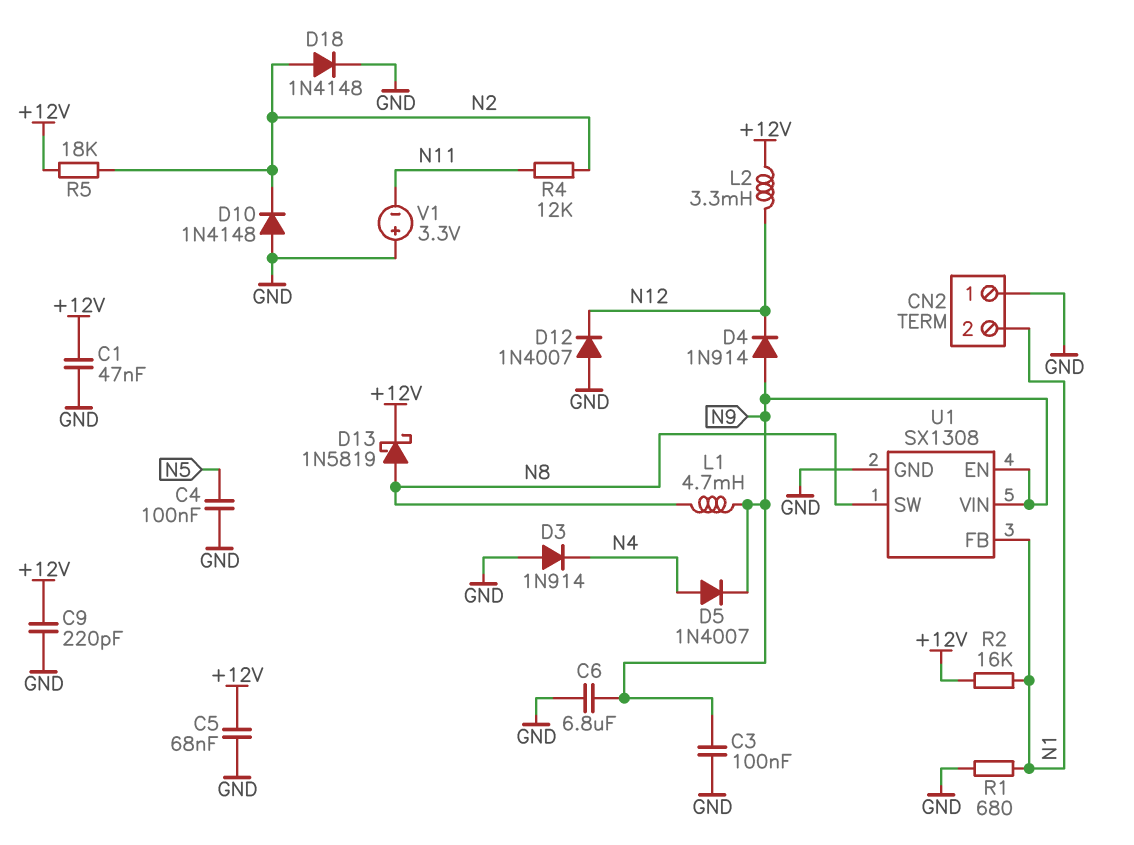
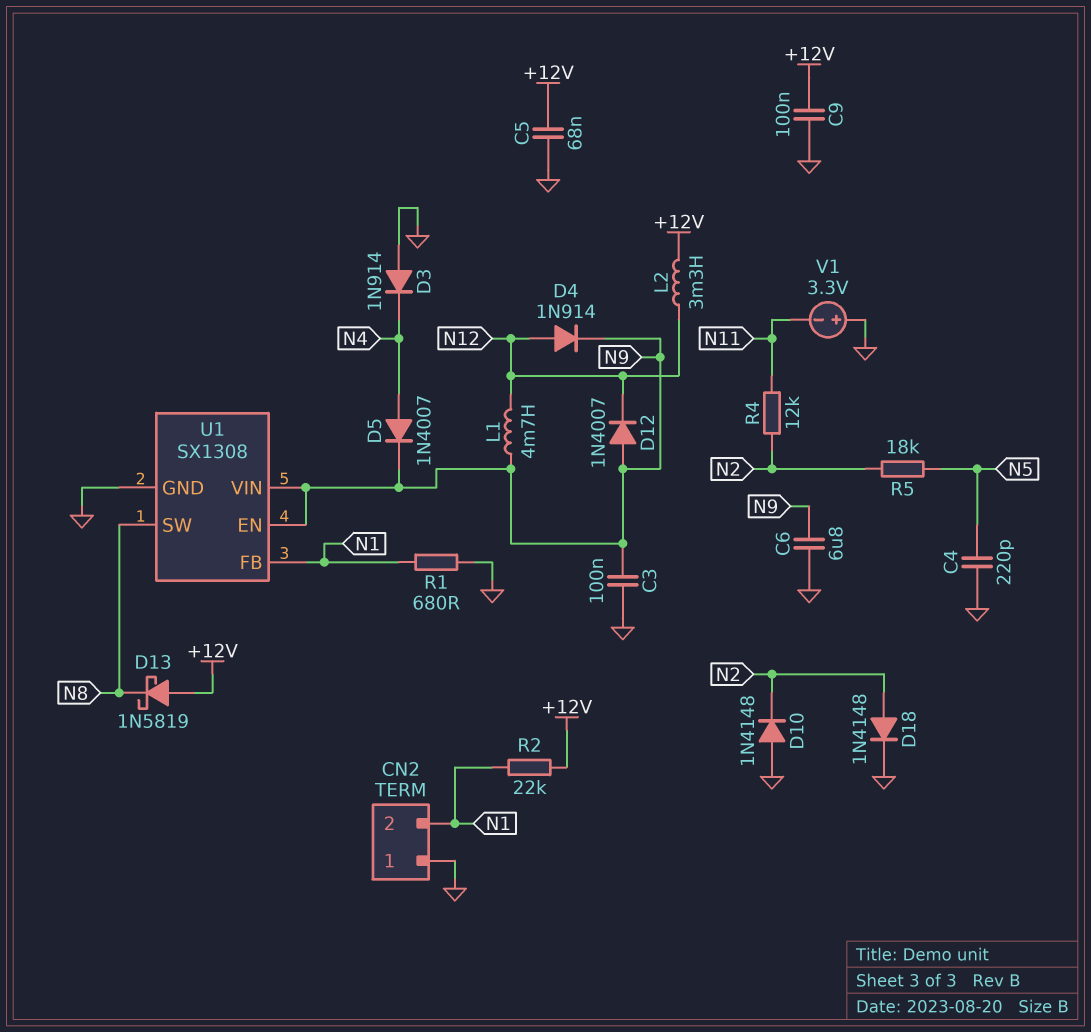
C1: 47nF (+12V, GND) -> none
C4: 100nF (GND, N5) -> 220pF (GND, N5)
C9: 220pF (+12V, GND) -> 100nF (+12V, GND)
D4: diode 1N914 (A N9, K N12) -> diode 1N914 (A N12, K N9)
D12: diode 1N4007 (A GND, K N12) -> diode 1N4007 (A N9, K N12)
D13: schottky 1N5819 (A N8, K +12V) -> schottky 1N5819 (A +12V, K N8)
L1: 4.7mH (N8, N9) -> 4.7mH (N9, N12)
R2: 16k (+12V, N1) -> 22k (+12V, N1)
R5: 18k (+12V, N2) -> 18k (N2, N5)

